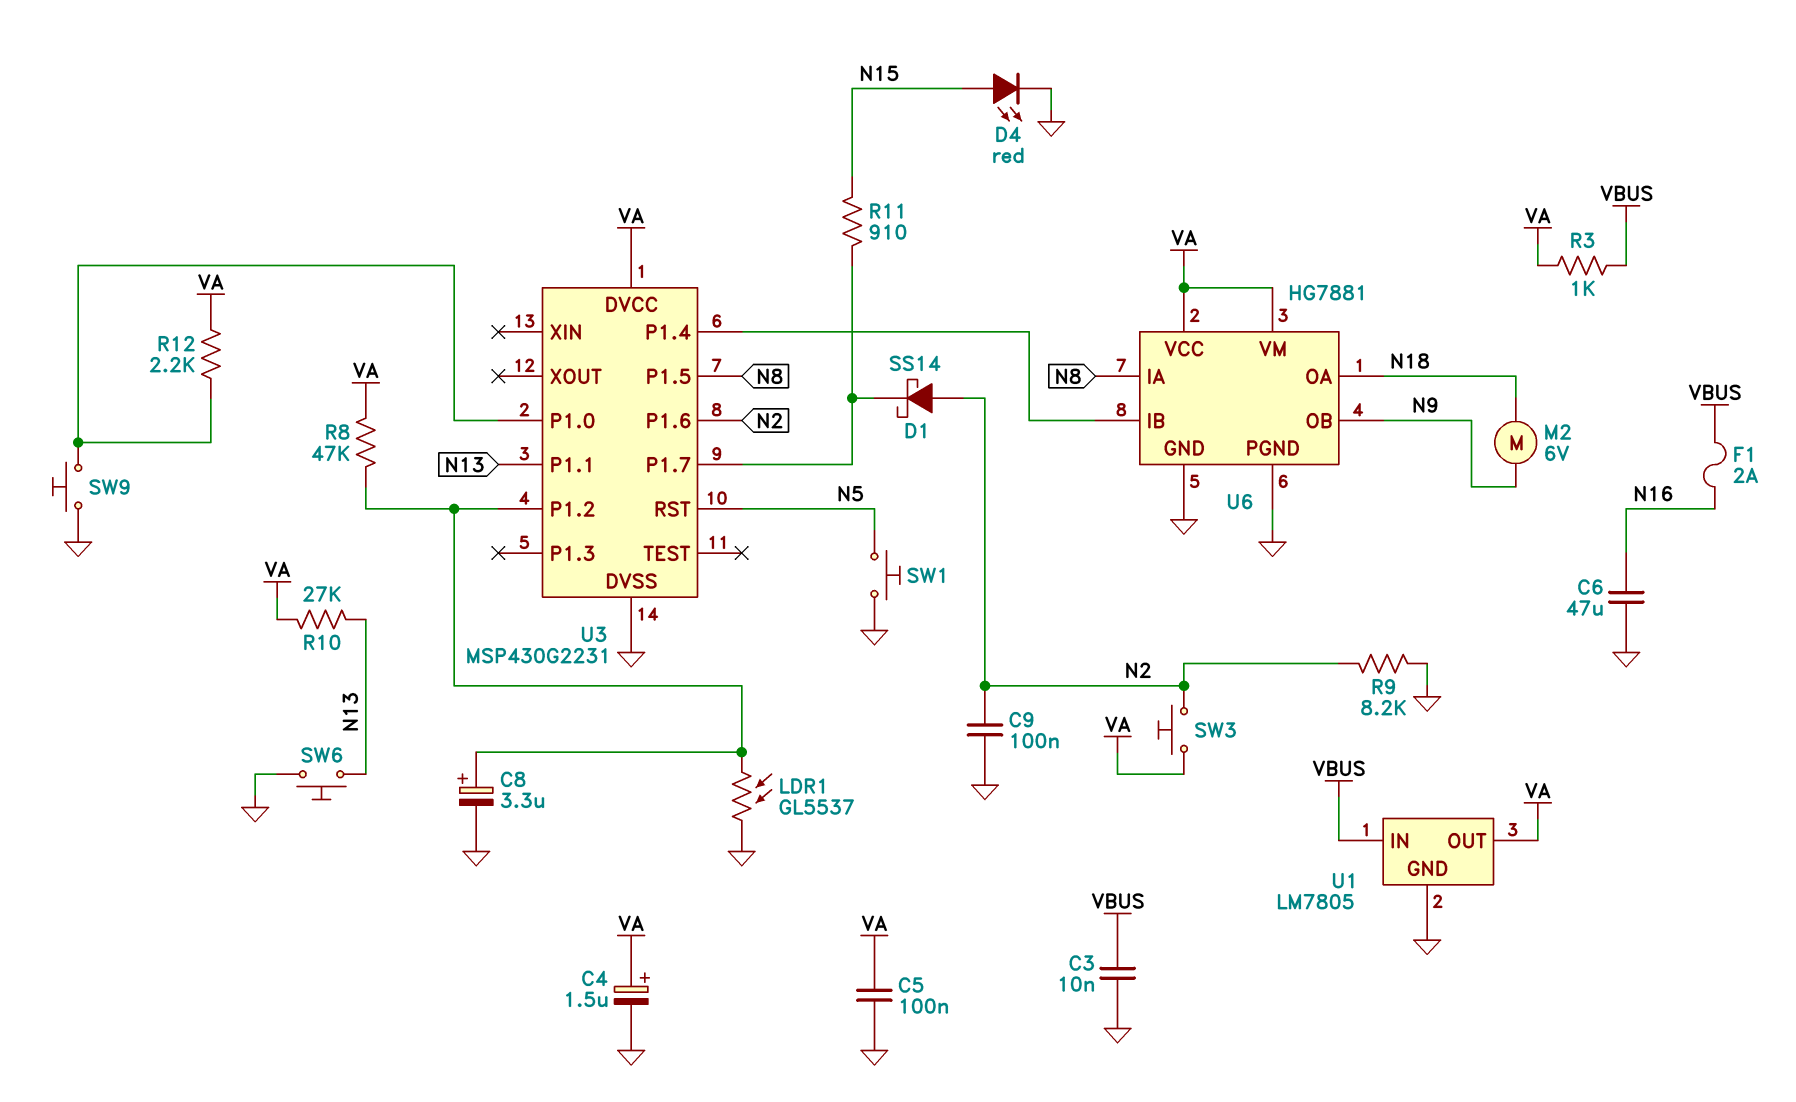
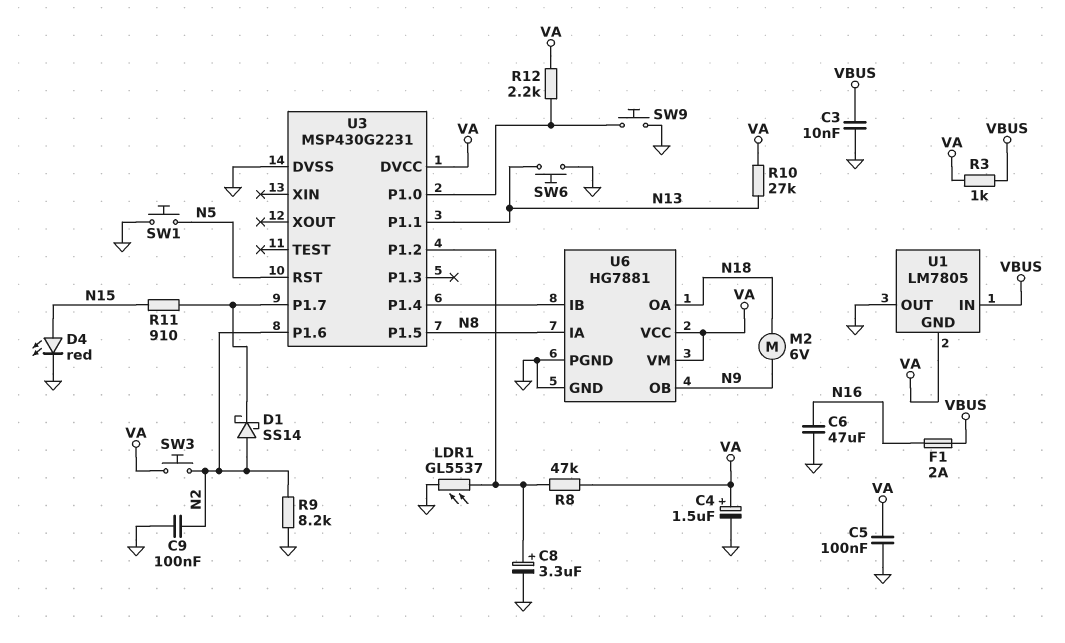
U1 pin GND: GND -> VA
U1 pin OUT: VA -> GND

